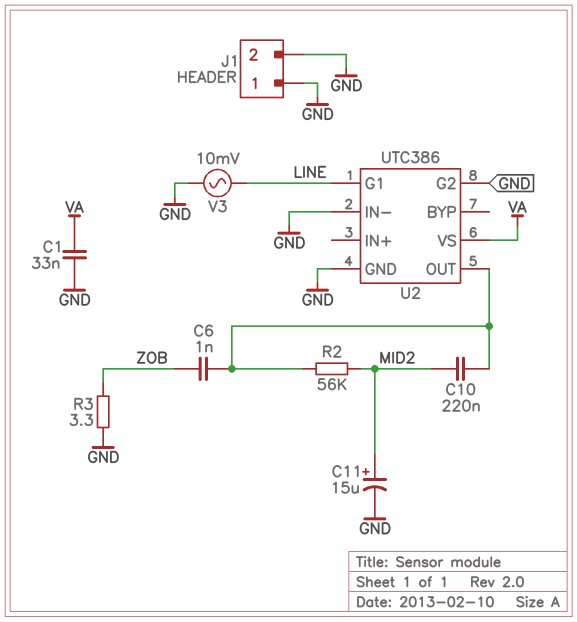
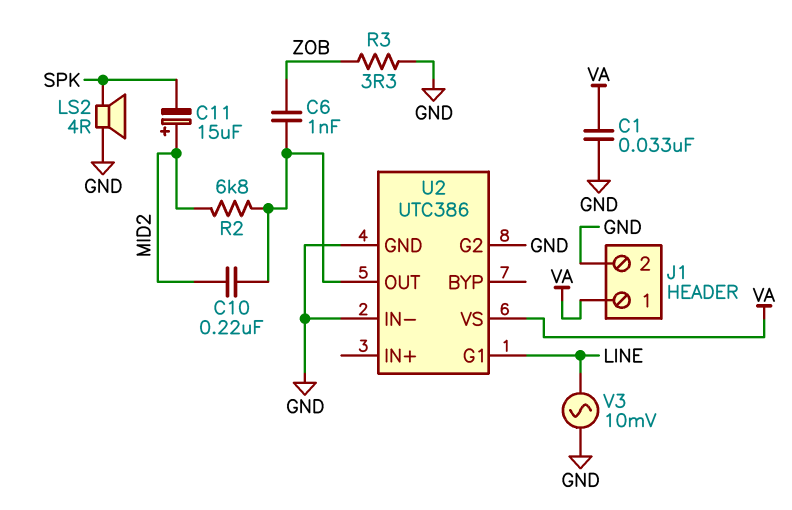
C11: 15uF (plus MID2, minus GND) -> 15uF (plus MID2, minus SPK)
J1 pin 1: GND -> VA
LS2: none -> speaker 4R (GND, SPK)
R2: 56k (MID2, U2/OUT) -> 6.8k (MID2, U2/OUT)

